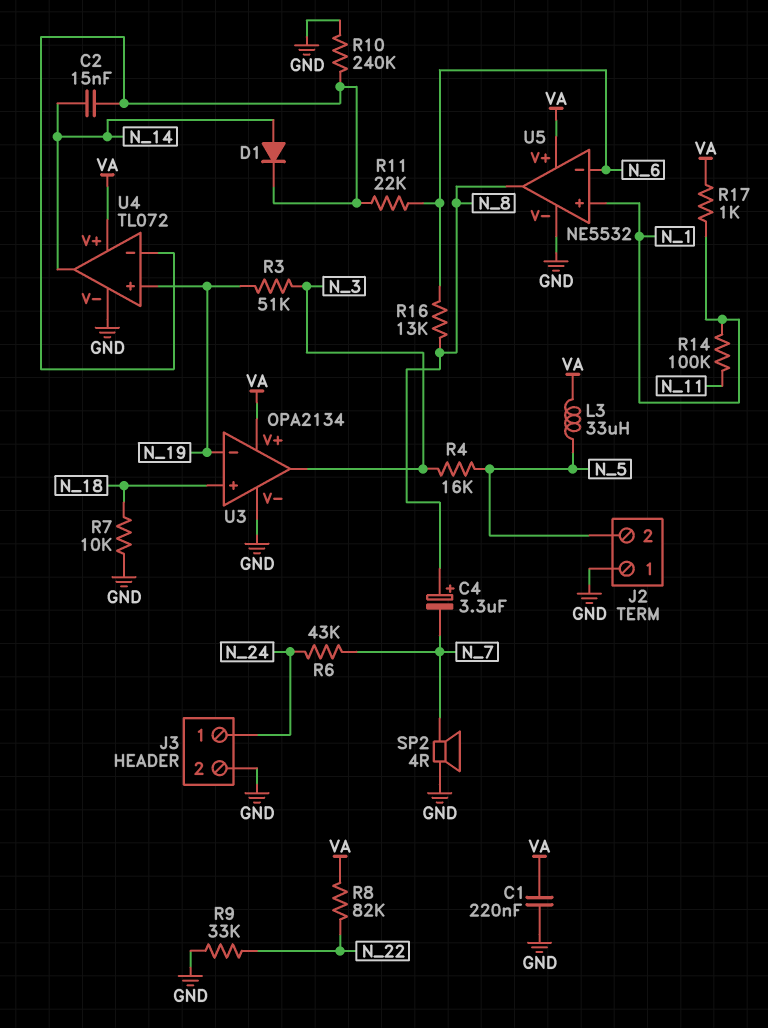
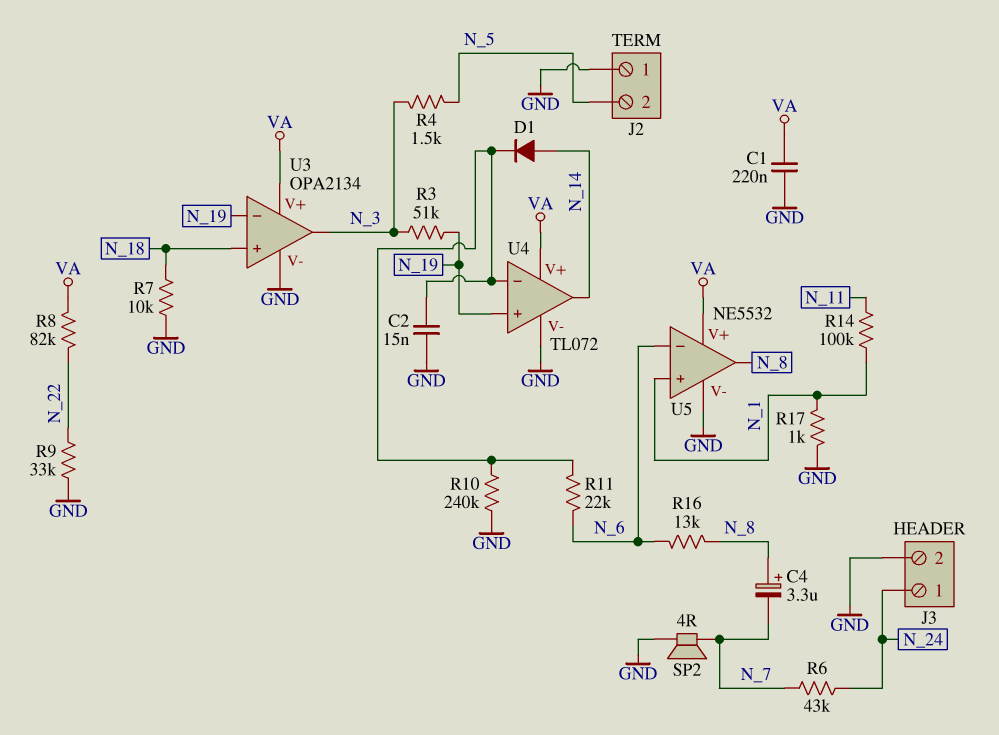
C2: 15nF (N_14, U4/in-) -> 15nF (GND, U4/in-)
L3: 33uH (N_5, VA) -> none
R4: 16k (N_3, N_5) -> 1.5k (N_3, N_5)
R17: 1k (N_1, VA) -> 1k (GND, N_1)

